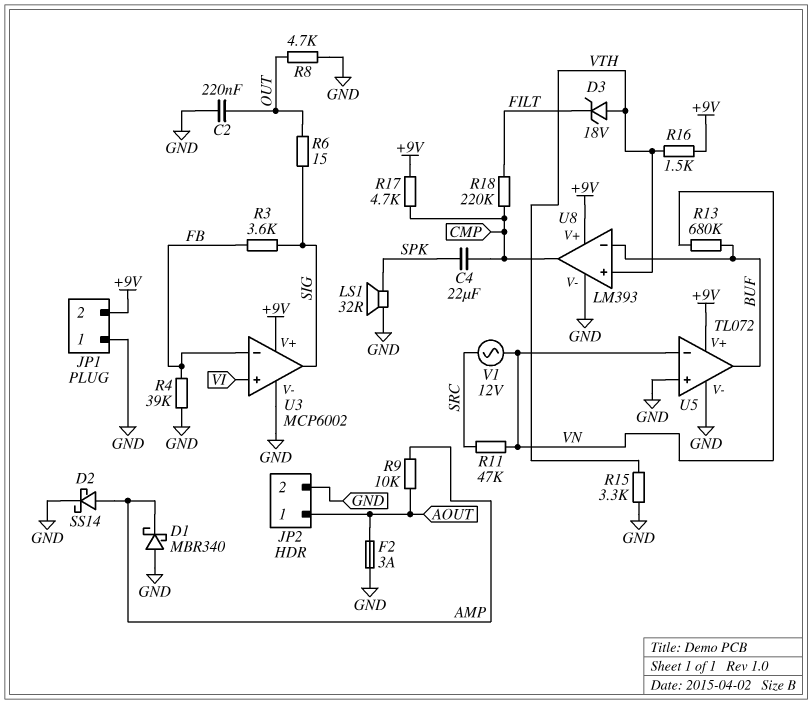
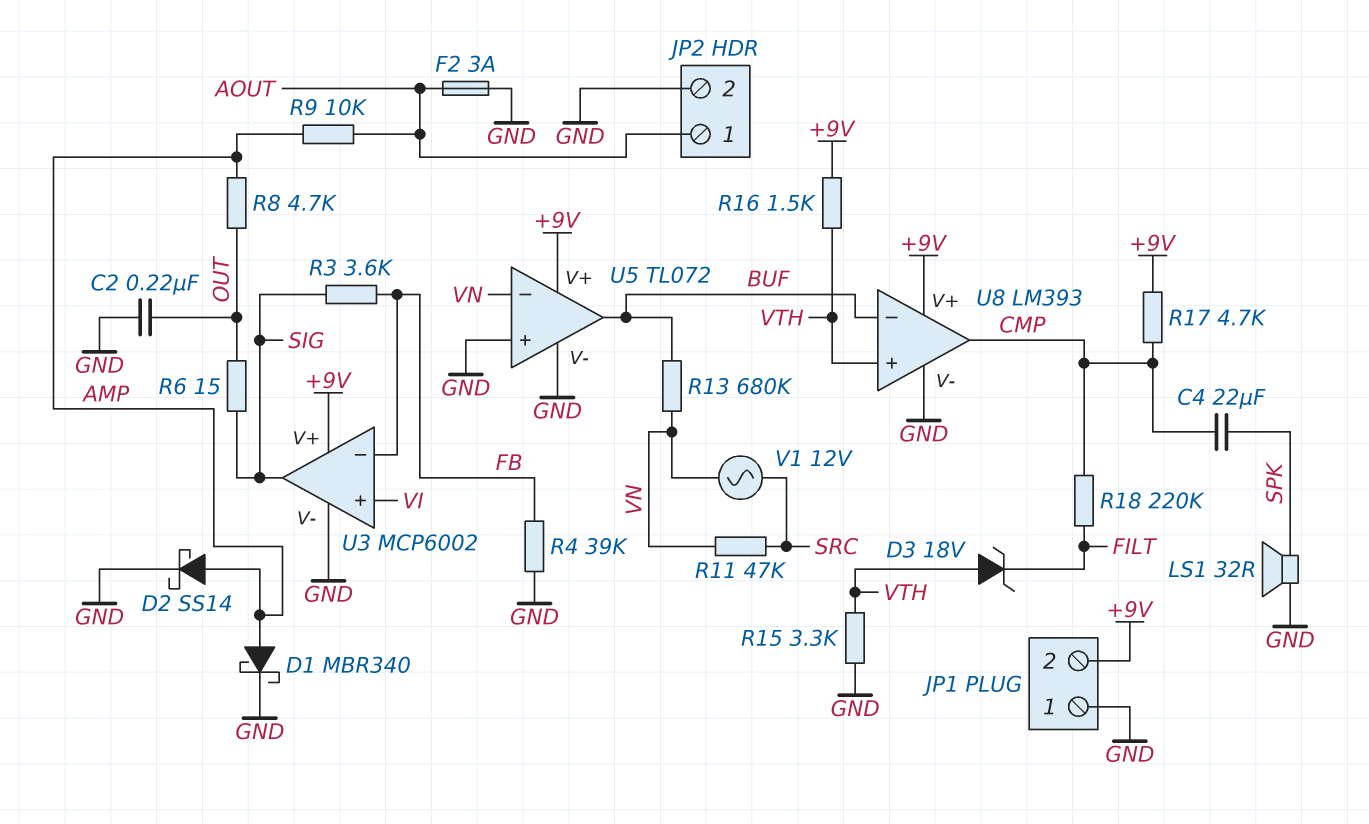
D1: schottky MBR340 (A GND, K AMP) -> schottky MBR340 (A AMP, K GND)
R8: 4.7k (GND, OUT) -> 4.7k (AMP, OUT)

